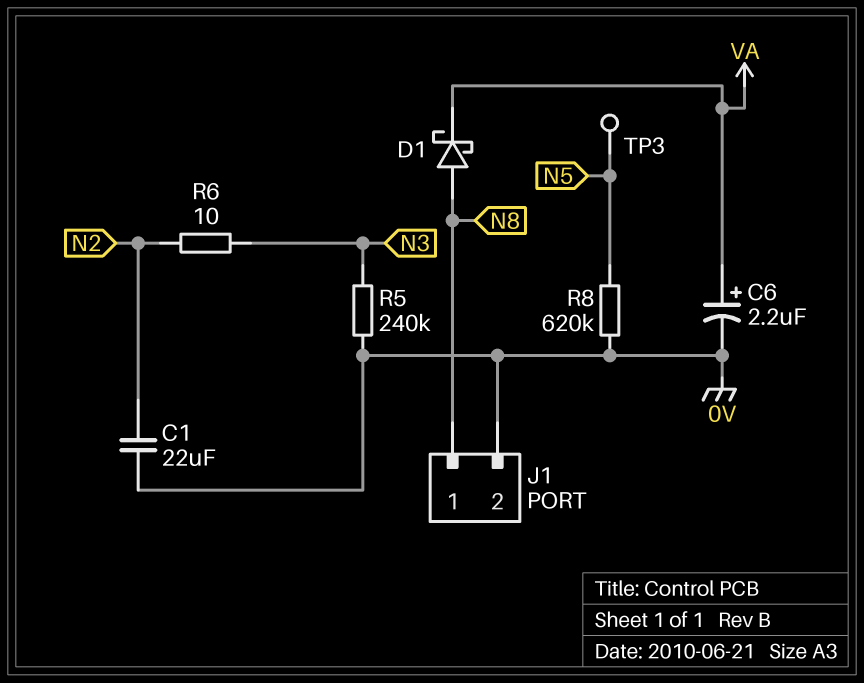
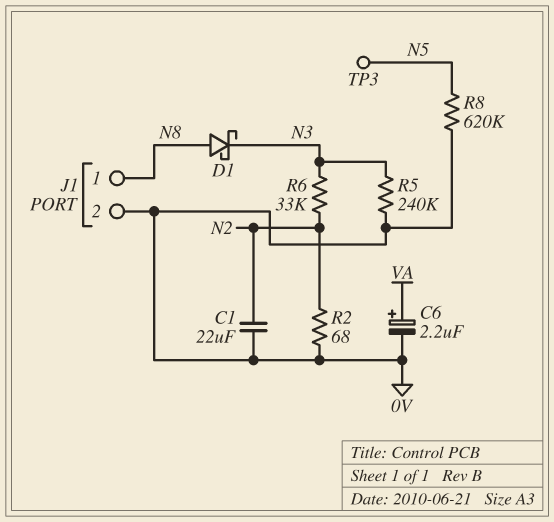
D1: schottky (A N8, K VA) -> schottky (A N8, K N3)
R2: none -> 68 (0V, N2)
R6: 10 (N2, N3) -> 33k (N2, N3)

